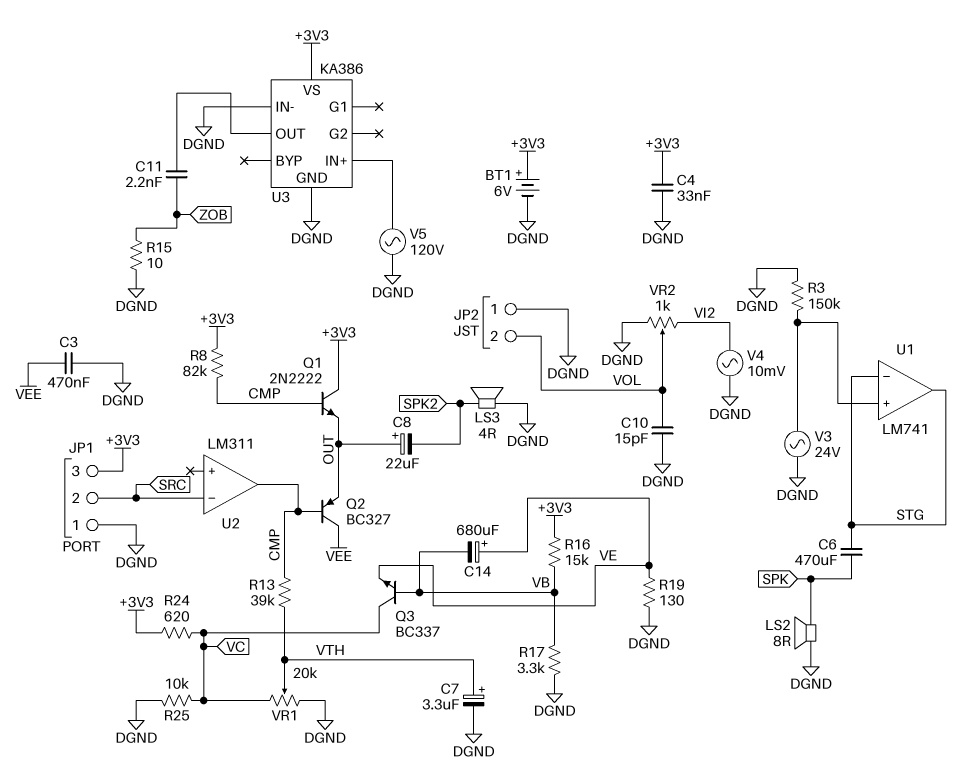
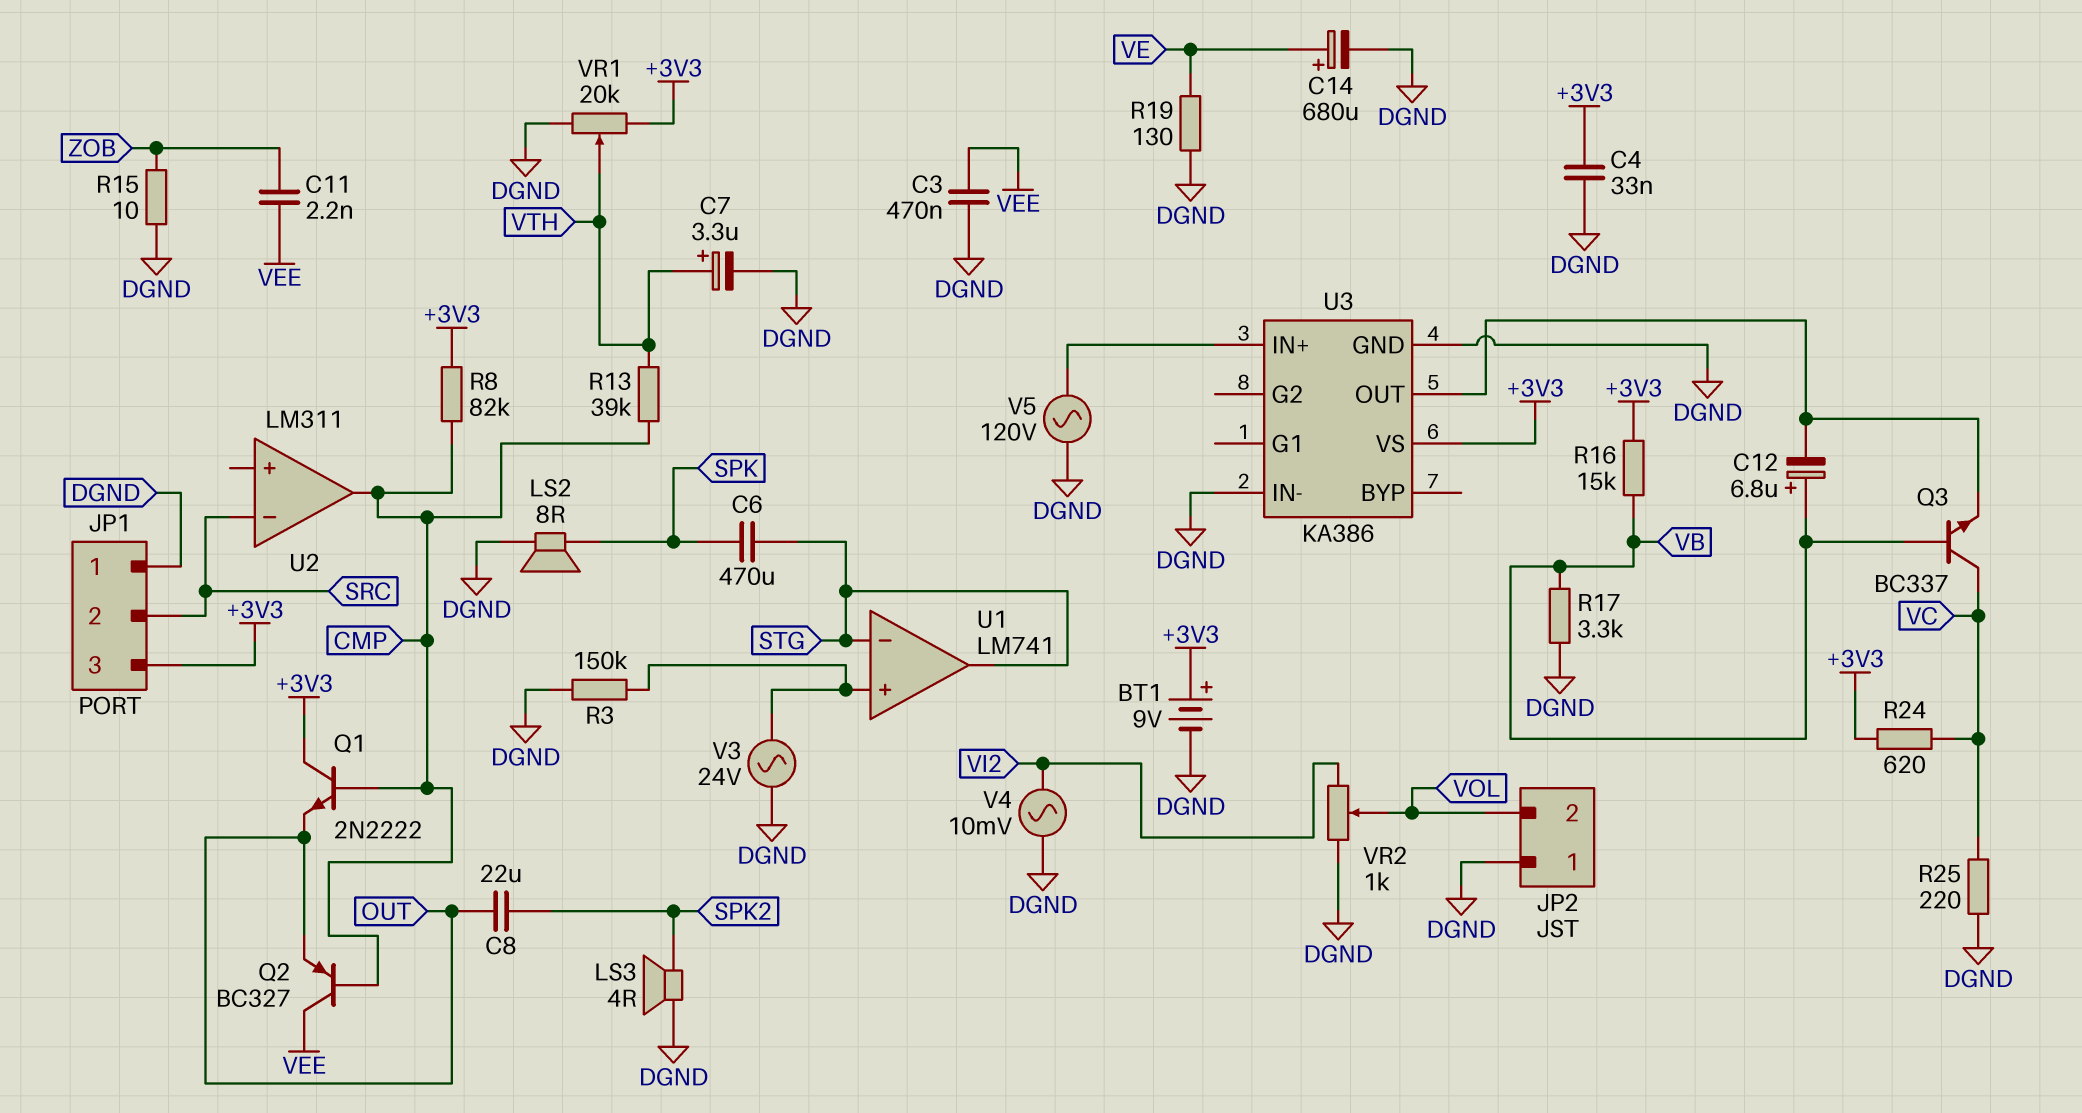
BT1: 6V (plus +3V3, minus DGND) -> 9V (plus +3V3, minus DGND)
C8: 22uF (plus OUT, minus SPK2) -> 22uF (OUT, SPK2)
C10: 15pF (DGND, VOL) -> none
C11: 2.2nF (U3/OUT, ZOB) -> 2.2nF (VEE, ZOB)
C12: none -> 6.8uF (plus VB, minus U3/OUT)
C14: 680uF (plus VE, minus VB) -> 680uF (plus VE, minus DGND)
Q3: NPN BC337 (B VB, C VC, E VE) -> NPN BC337 (B VB, C VC, E U3/OUT)
R25: 10k (DGND, VC) -> 220 (DGND, VC)
VR1: 20k (DGND, VC, wiper VTH) -> 20k (+3V3, DGND, wiper VTH)

